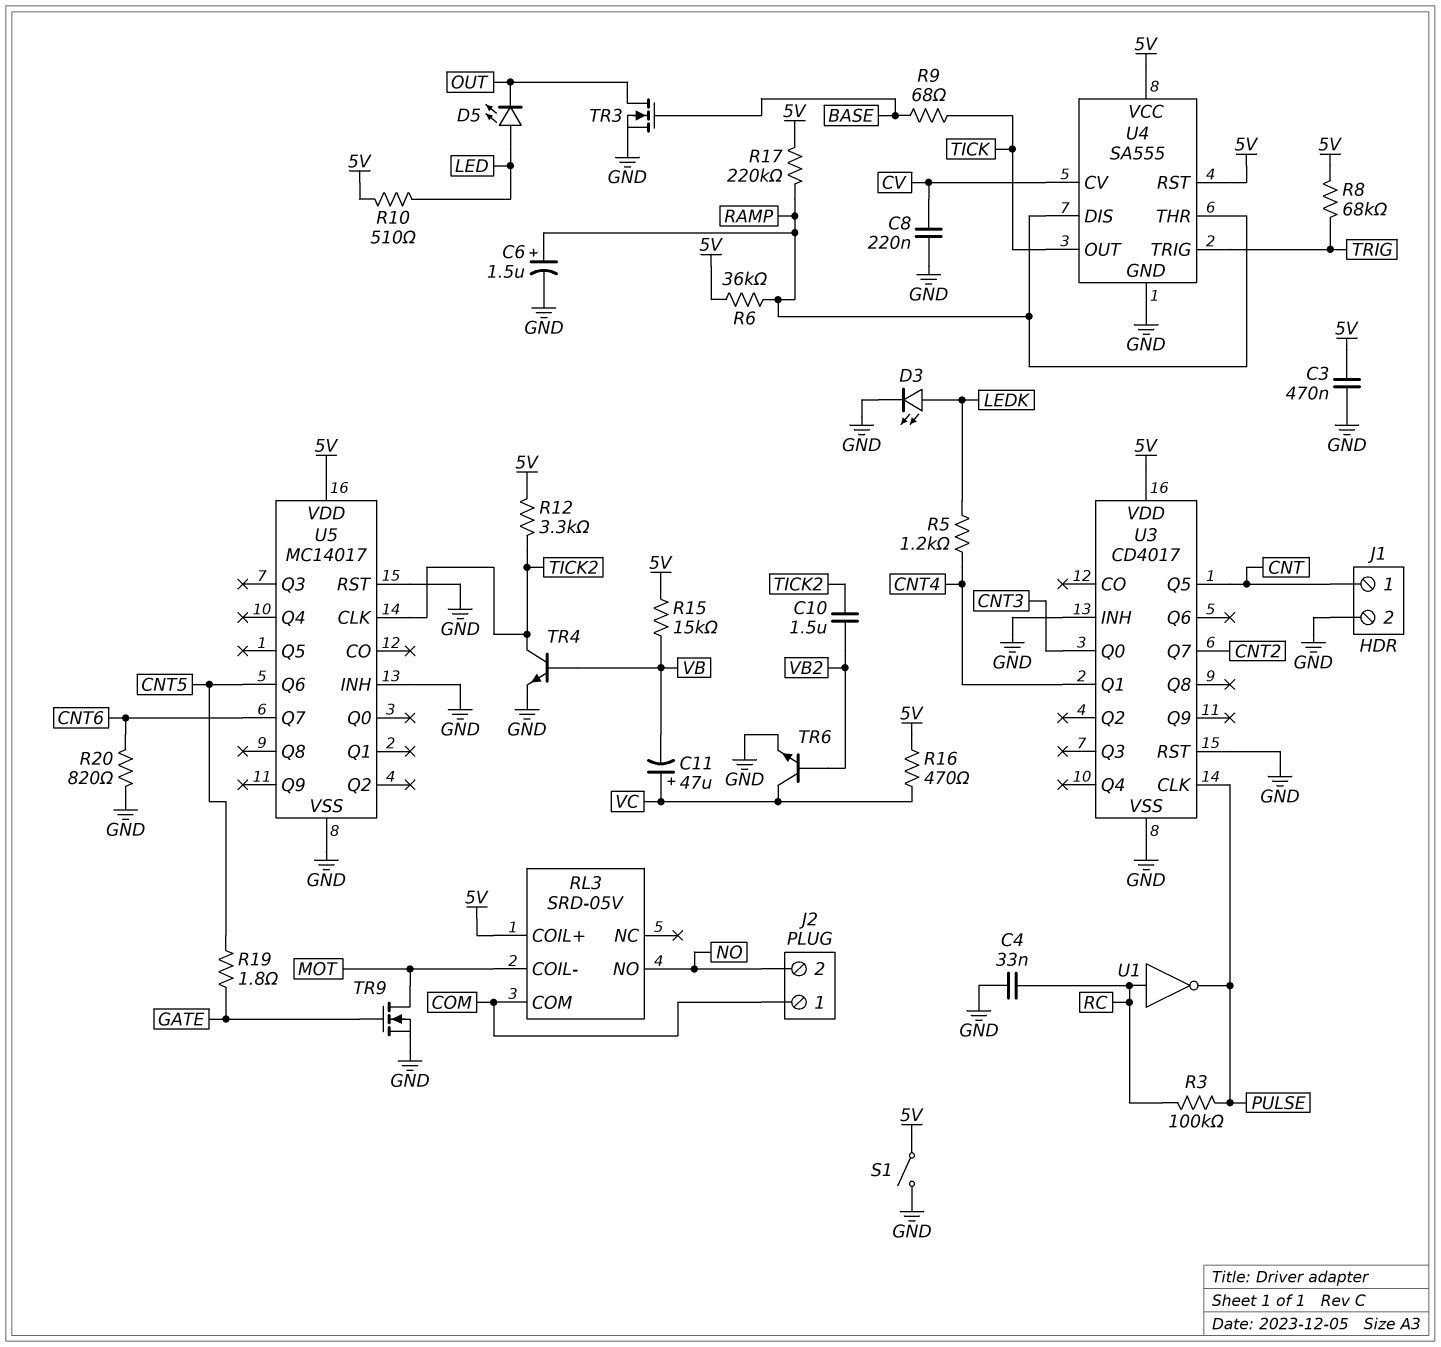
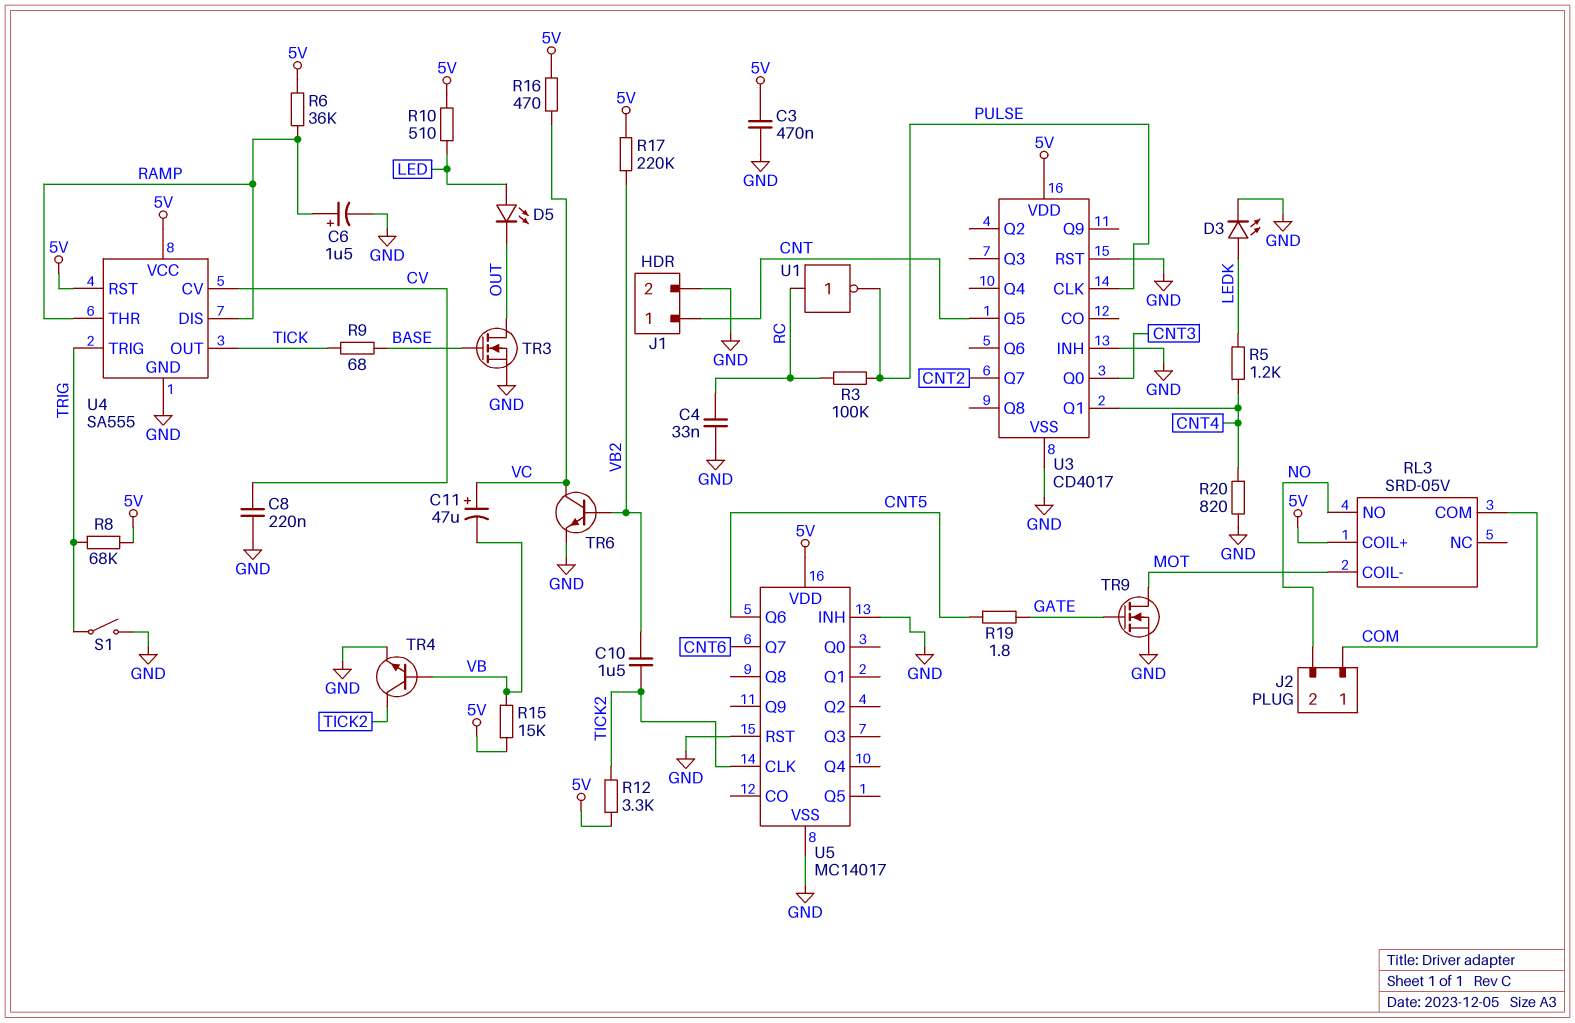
R17: 220k (5V, RAMP) -> 220k (5V, VB2)
R20: 820 (CNT6, GND) -> 820 (CNT4, GND)
S1: switch (5V, GND) -> switch (GND, TRIG)

